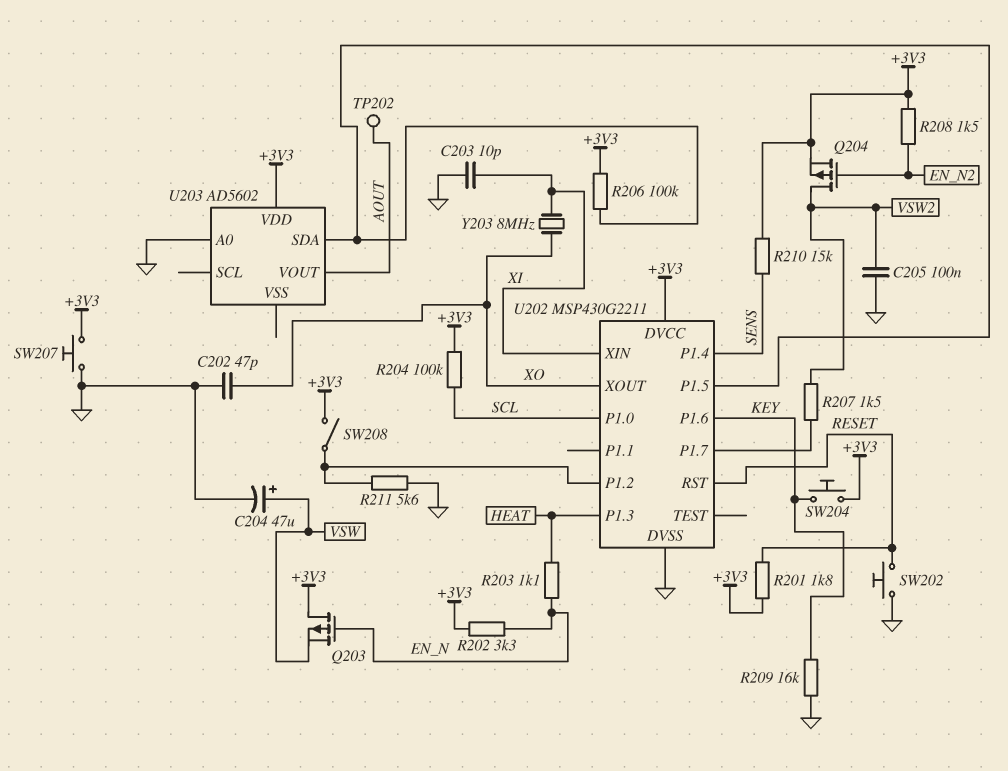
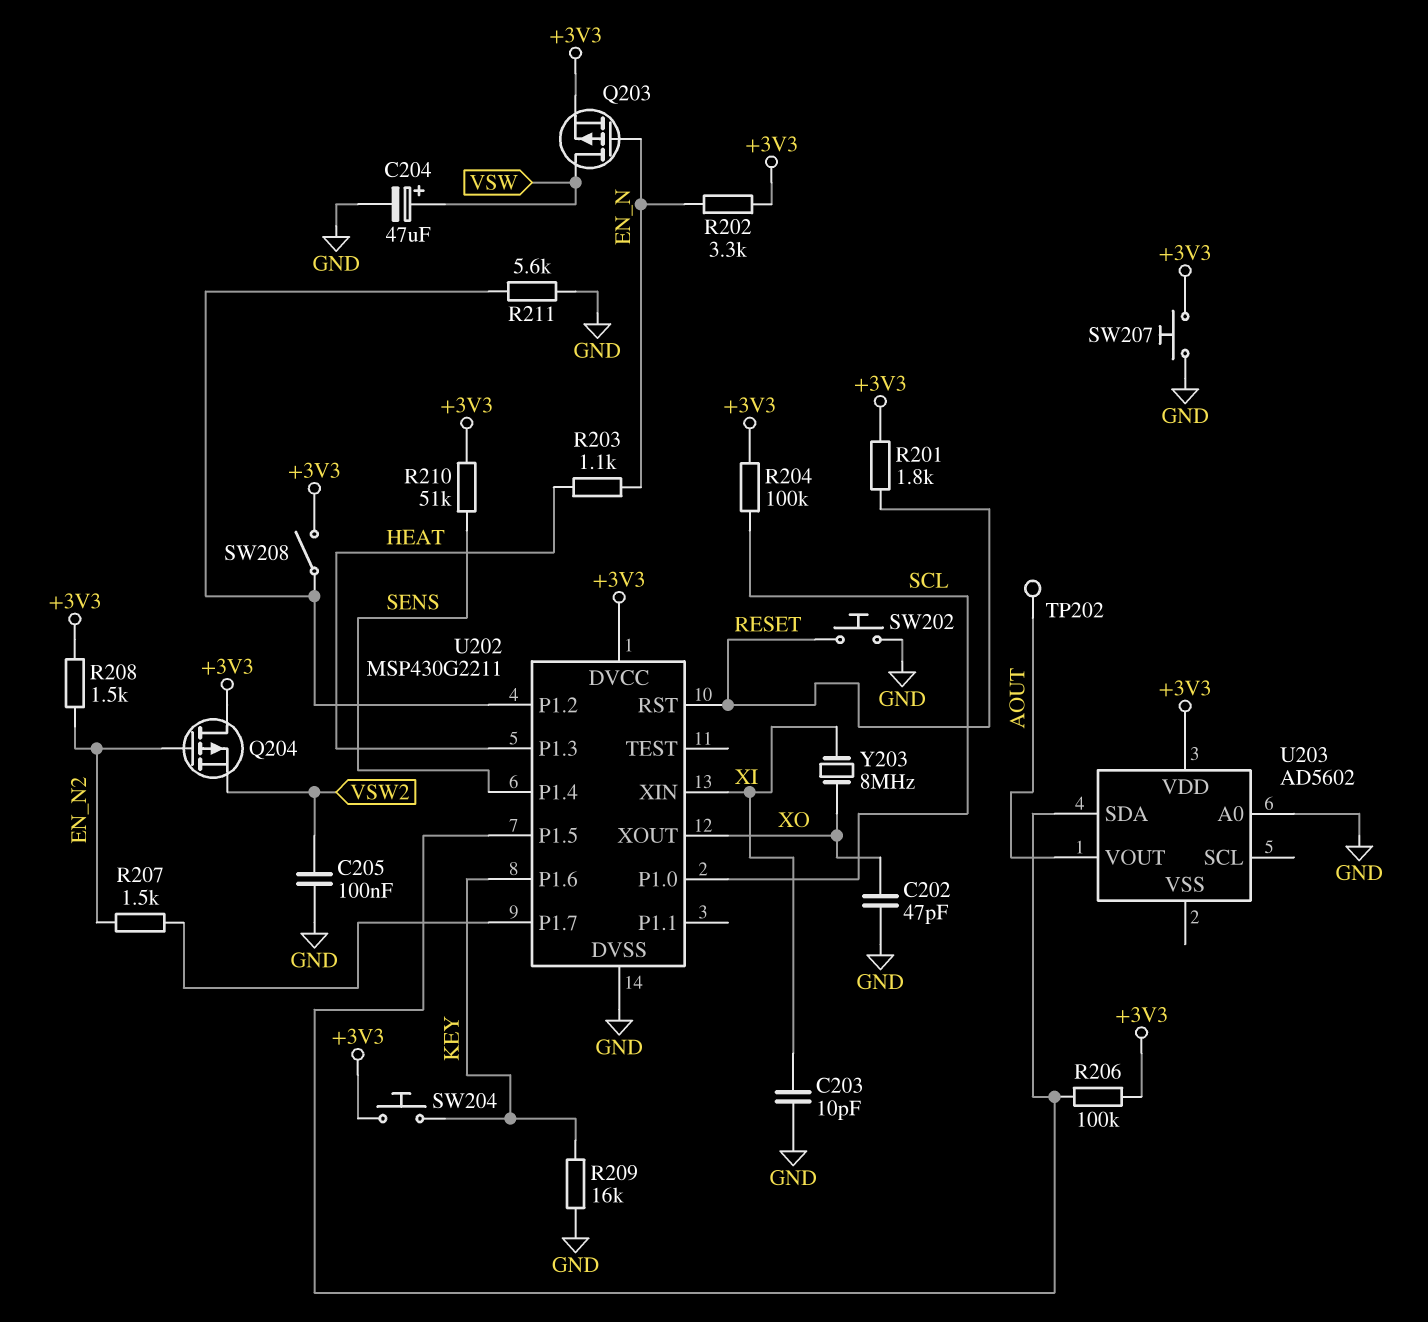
Q203: PMOS (G EN_N, D +3V3, S VSW) -> PMOS (G EN_N, D VSW, S +3V3)
Q204: PMOS (G EN_N2, D VSW2, S +3V3) -> PMOS (G EN_N2, D +3V3, S VSW2)
R207: 1.5k (U202/P1.7, VSW2) -> 1.5k (EN_N2, U202/P1.7)
R210: 15k (+3V3, SENS) -> 51k (+3V3, SENS)

